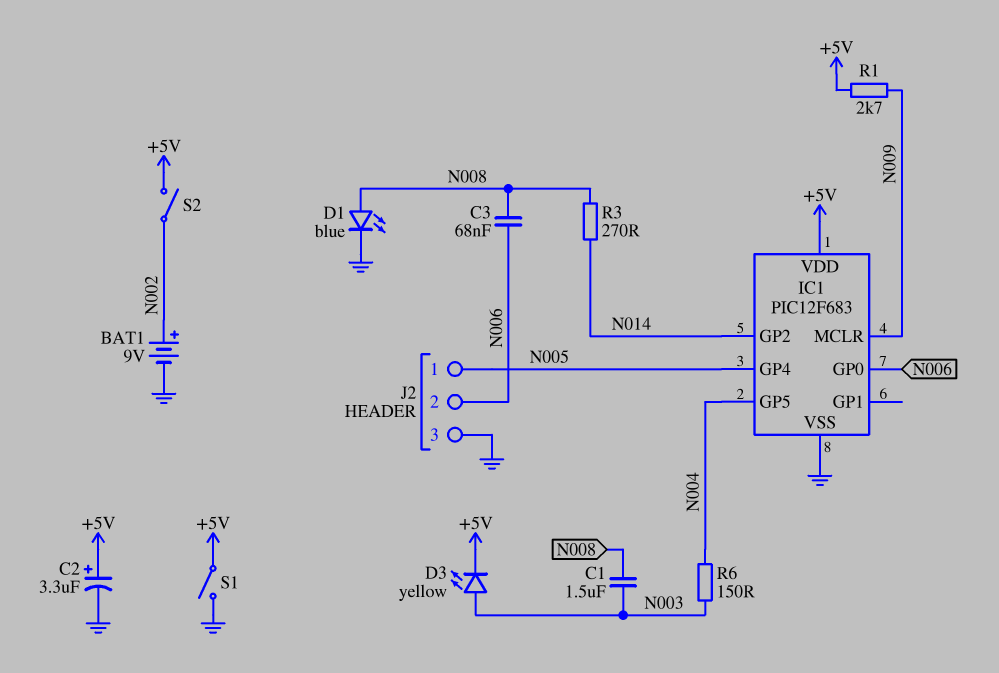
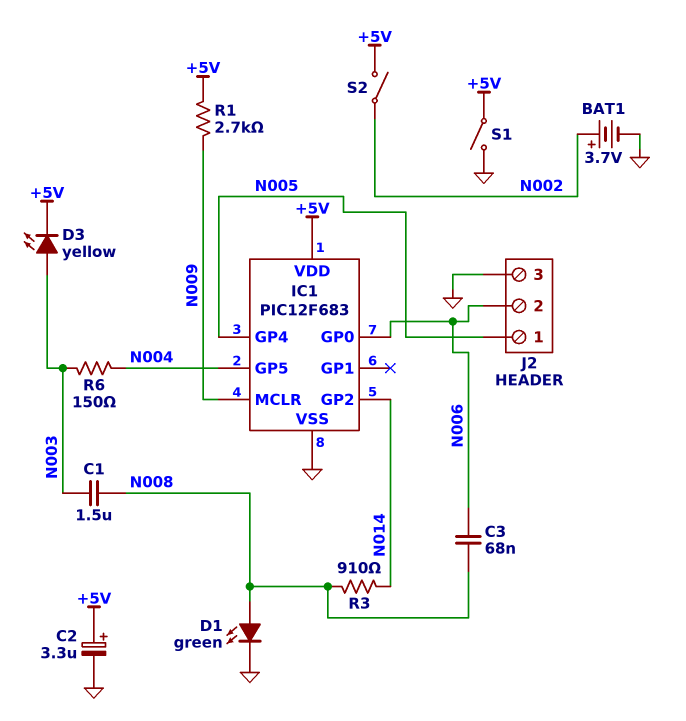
BAT1: 9V (plus N002, minus GND) -> 3.7V (plus N002, minus GND)
D1: LED blue (A N008, K GND) -> LED green (A N008, K GND)
R3: 270 (N008, N014) -> 910 (N008, N014)

